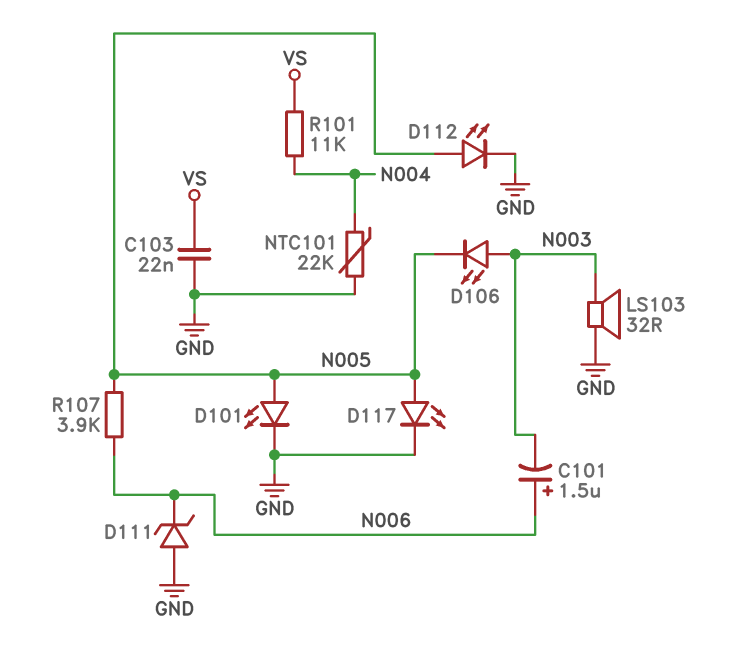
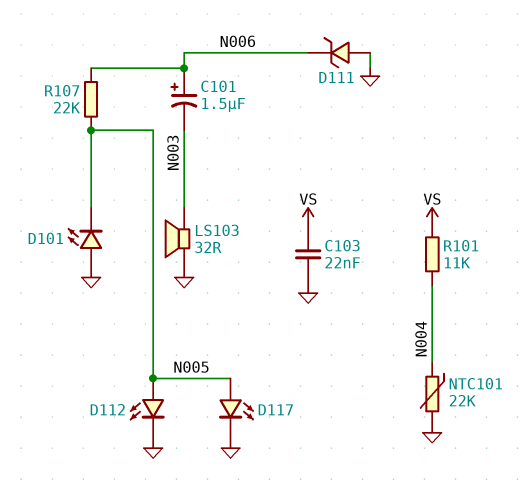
D101: LED (A N005, K GND) -> LED (A GND, K N005)
D106: LED (A N003, K N005) -> none
R107: 3.9k (N005, N006) -> 22k (N005, N006)

